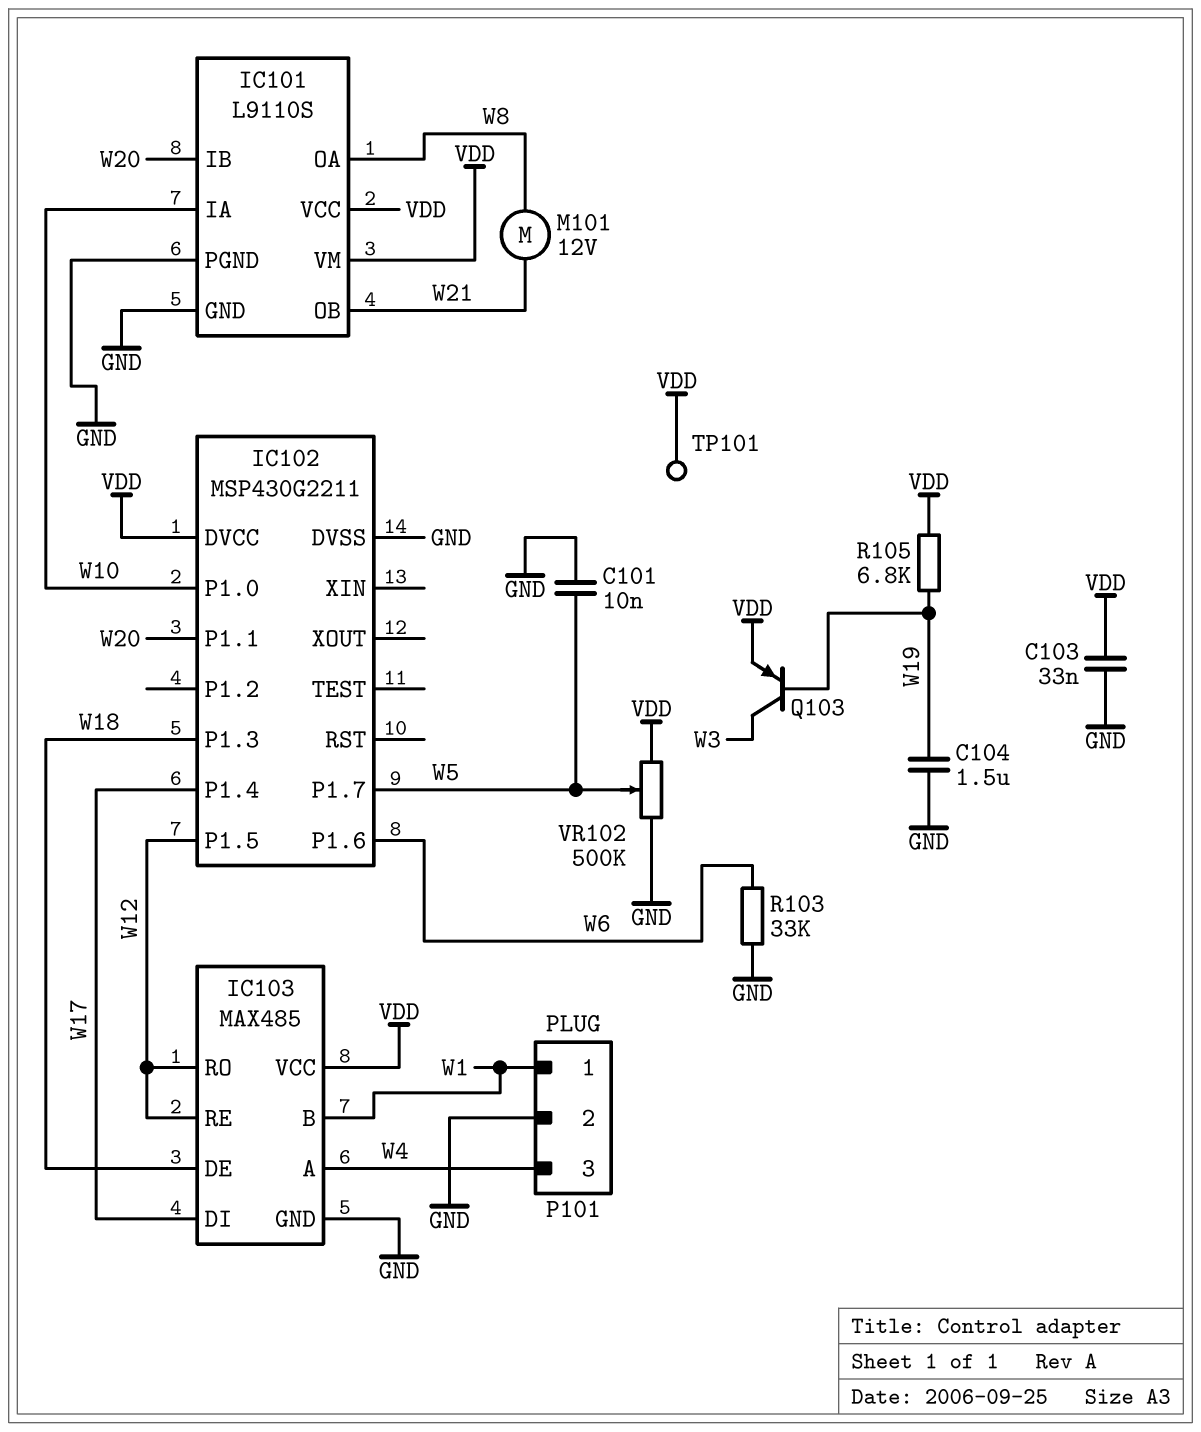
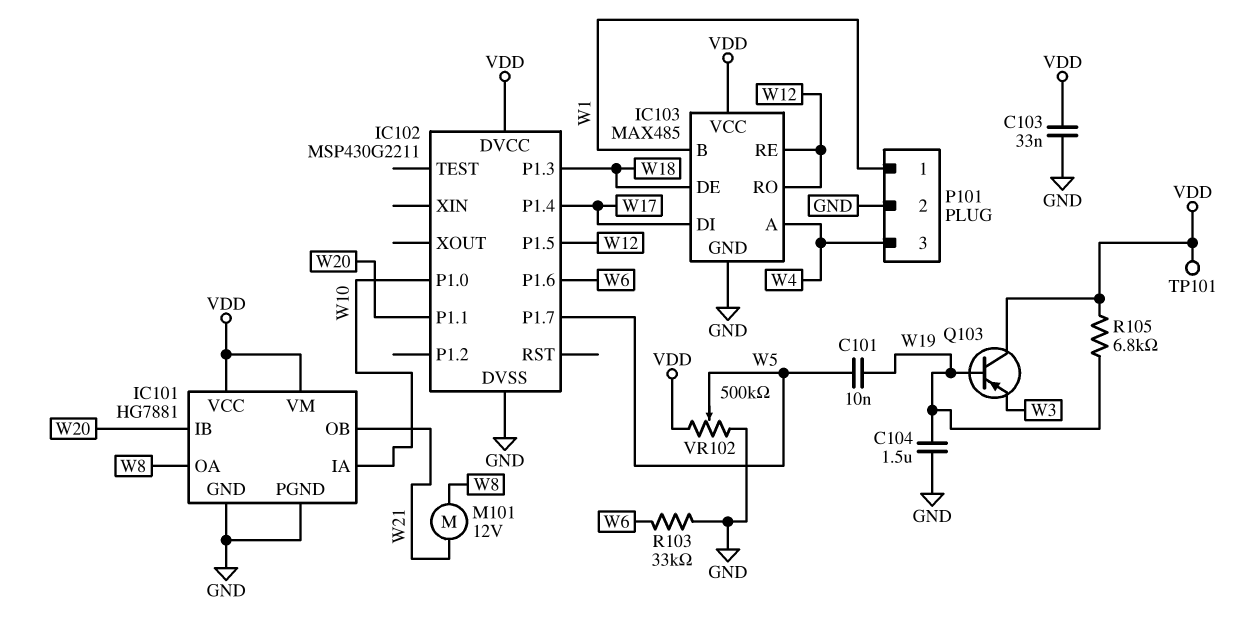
C101: 10nF (GND, W5) -> 10nF (W5, W19)
IC101: L9110S -> HG7881
Q103: PNP (B W19, C W3, E VDD) -> PNP (B W19, C VDD, E W3)

